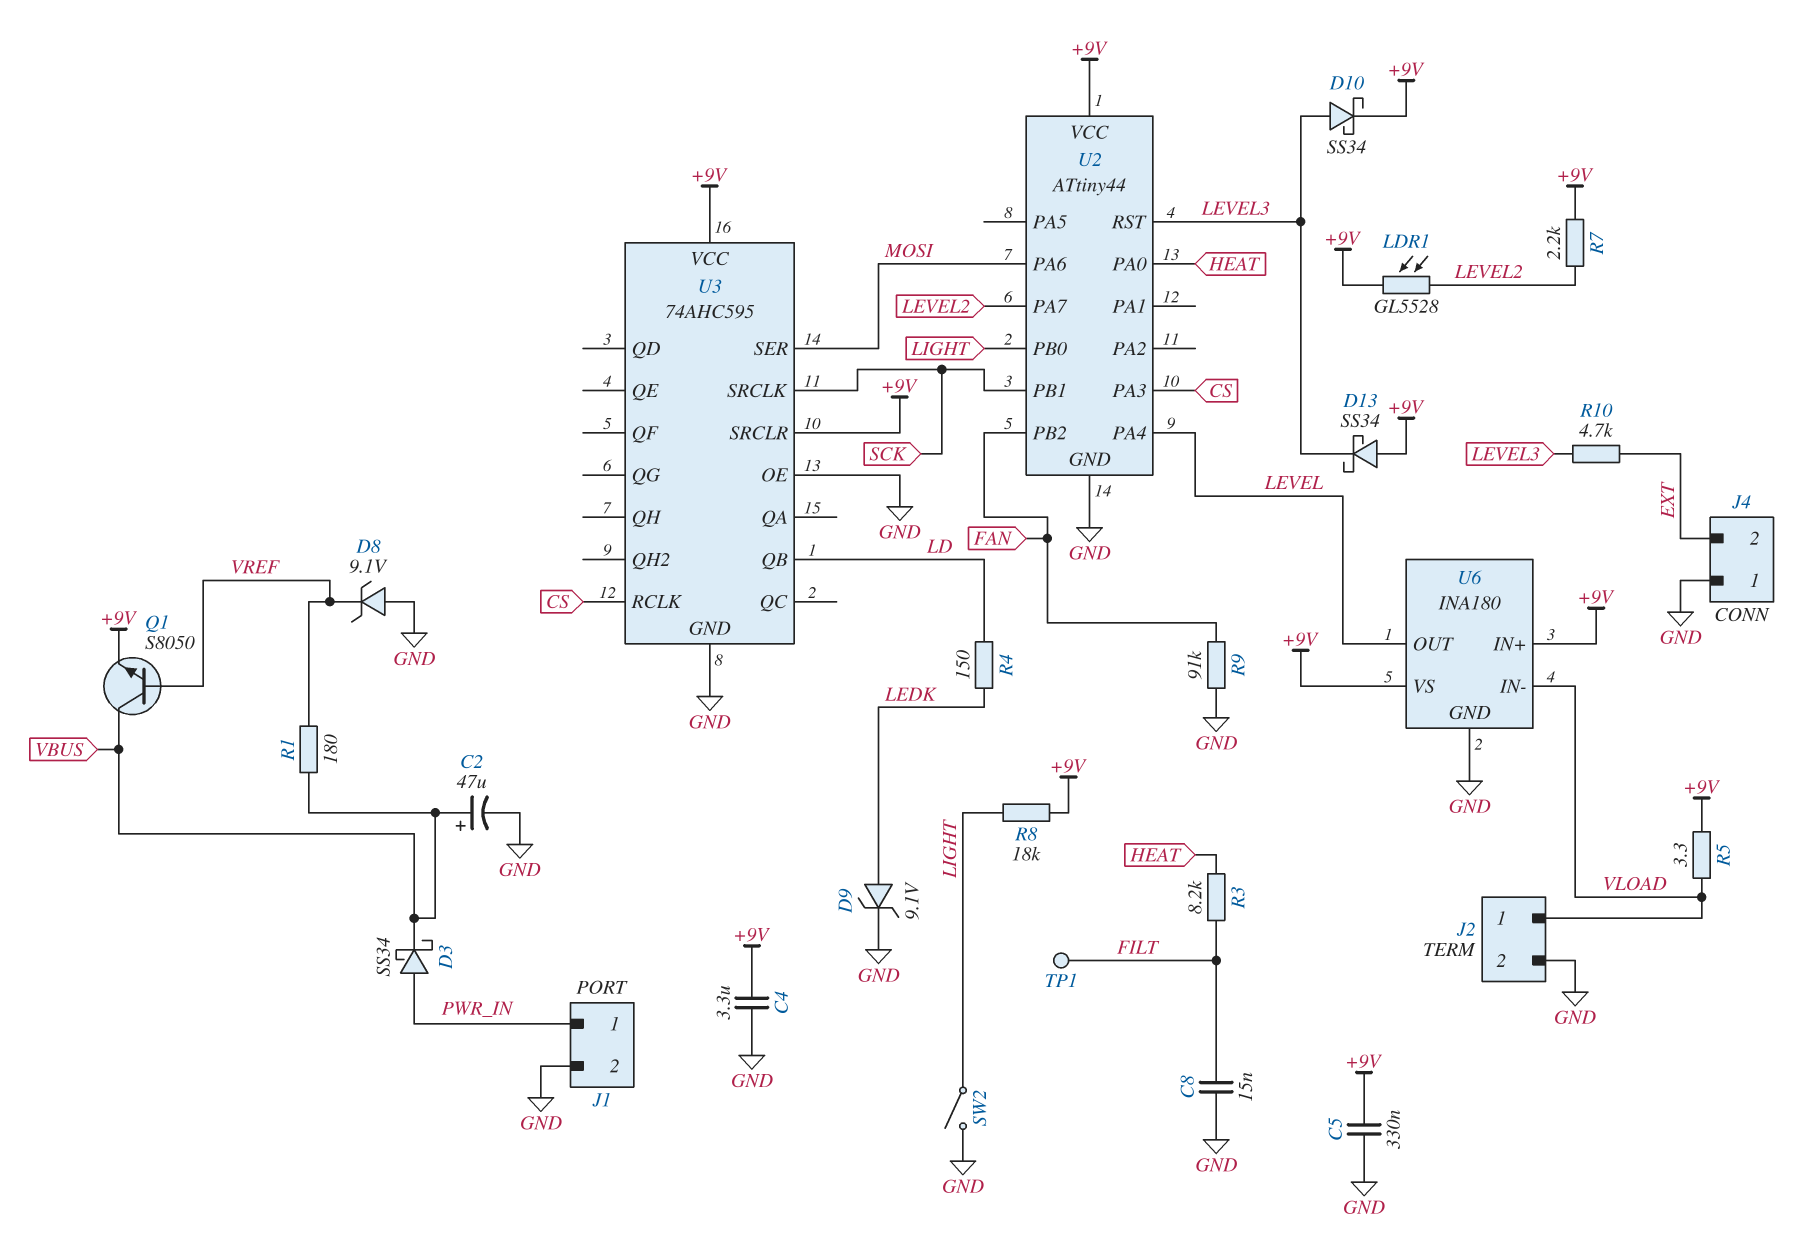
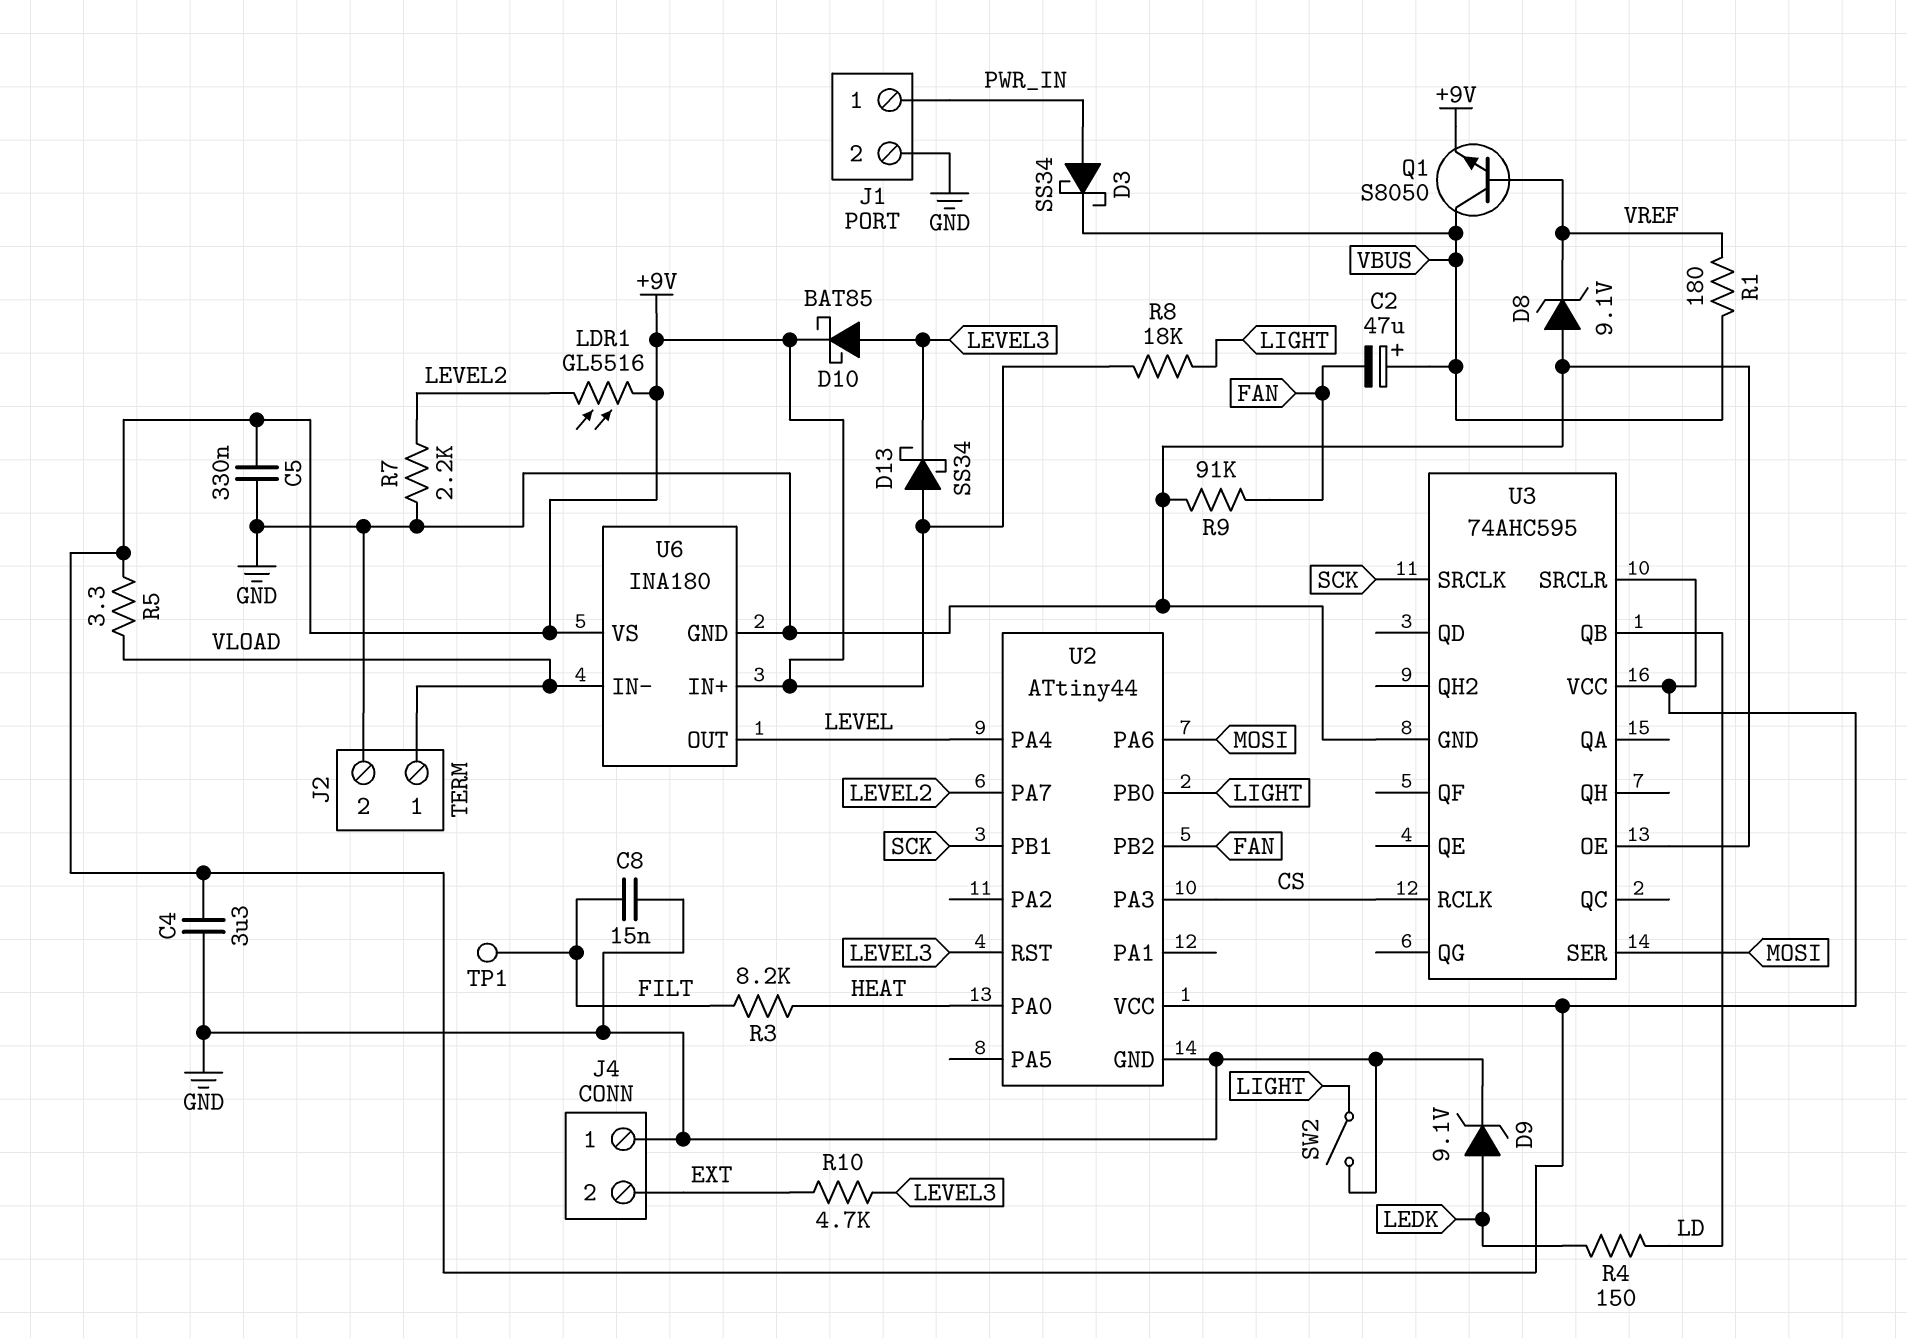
C2: 47uF (plus VBUS, minus GND) -> 47uF (plus VBUS, minus FAN)
D10: schottky SS34 (A LEVEL3, K +9V) -> schottky BAT85 (A LEVEL3, K +9V)
LDR1: GL5528 (+9V, LEVEL2) -> GL5516 (+9V, LEVEL2)
R7: 2.2k (+9V, LEVEL2) -> 2.2k (GND, LEVEL2)

